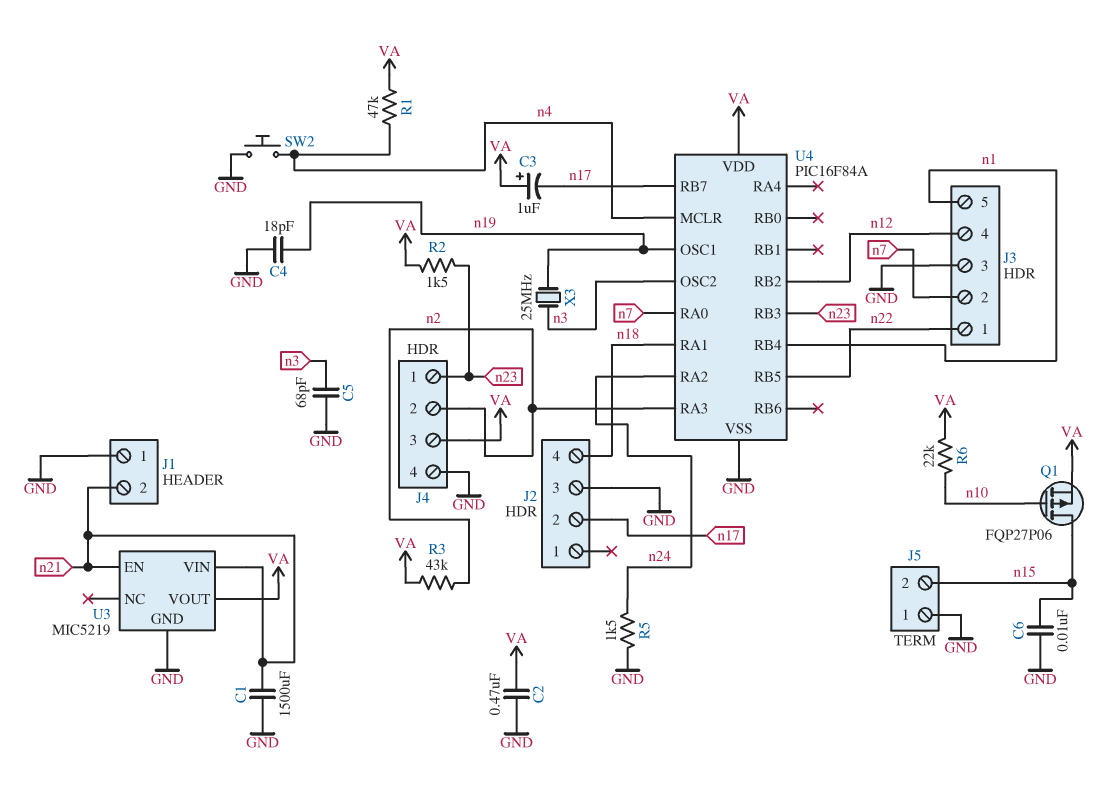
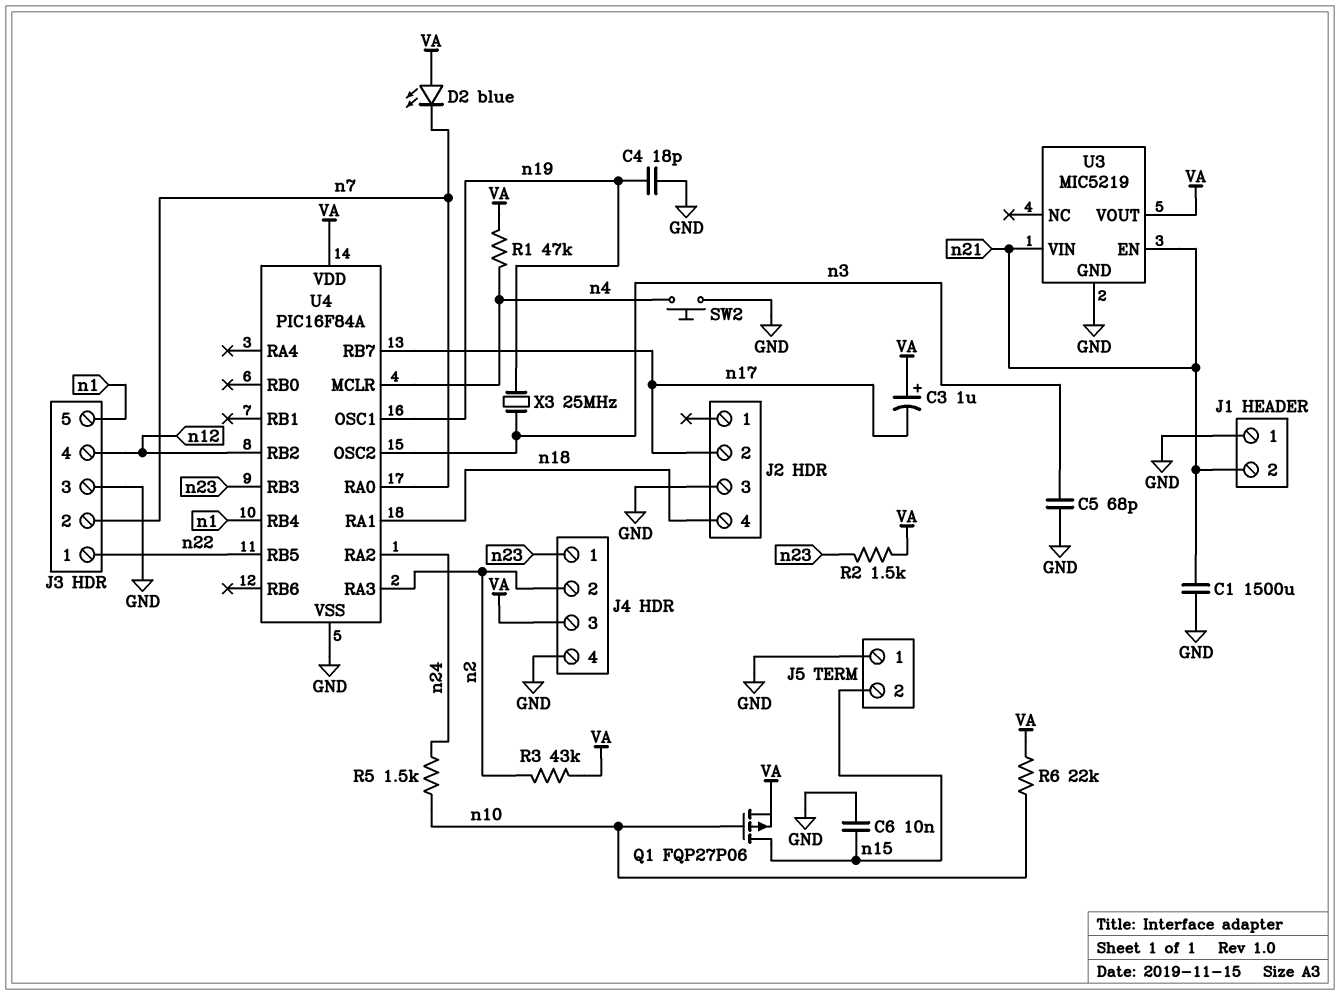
C2: 470nF (GND, VA) -> none
D2: none -> LED blue (A VA, K n7)
R5: 1.5k (GND, n24) -> 1.5k (n10, n24)

